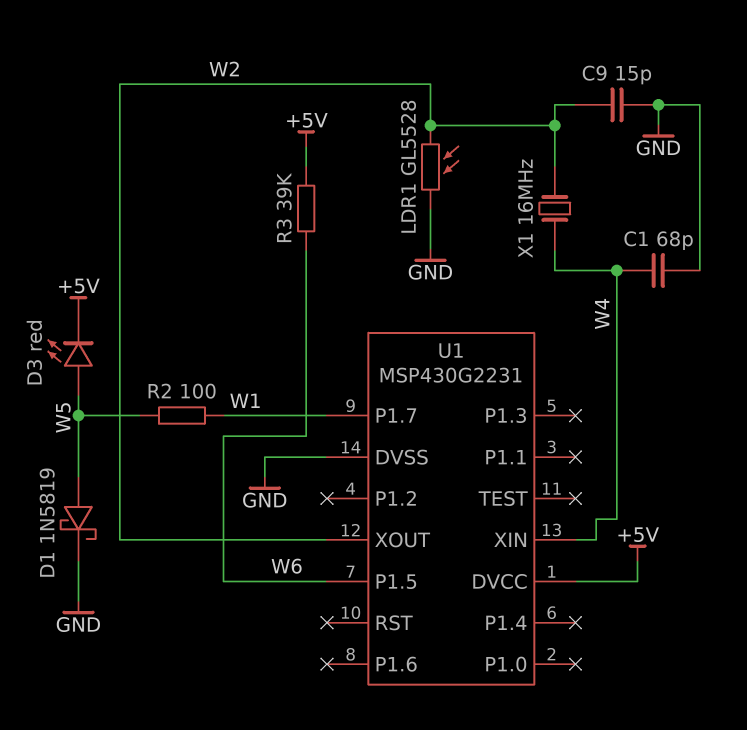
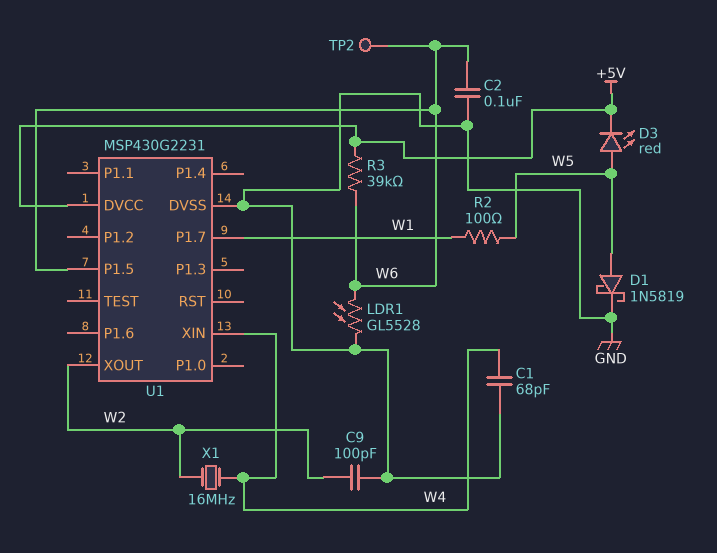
C2: none -> 100nF (GND, W6)
C9: 15pF (GND, W2) -> 100pF (GND, W2)
LDR1: GL5528 (GND, W2) -> GL5528 (GND, W6)
TP2: none -> test point (W6)

